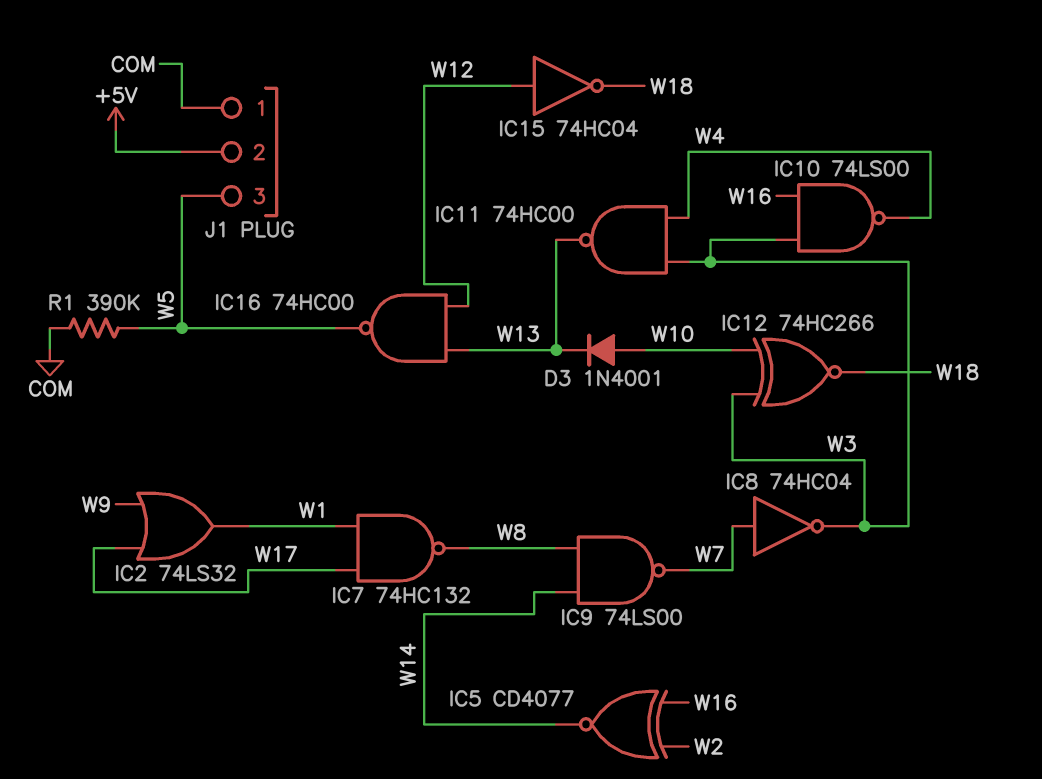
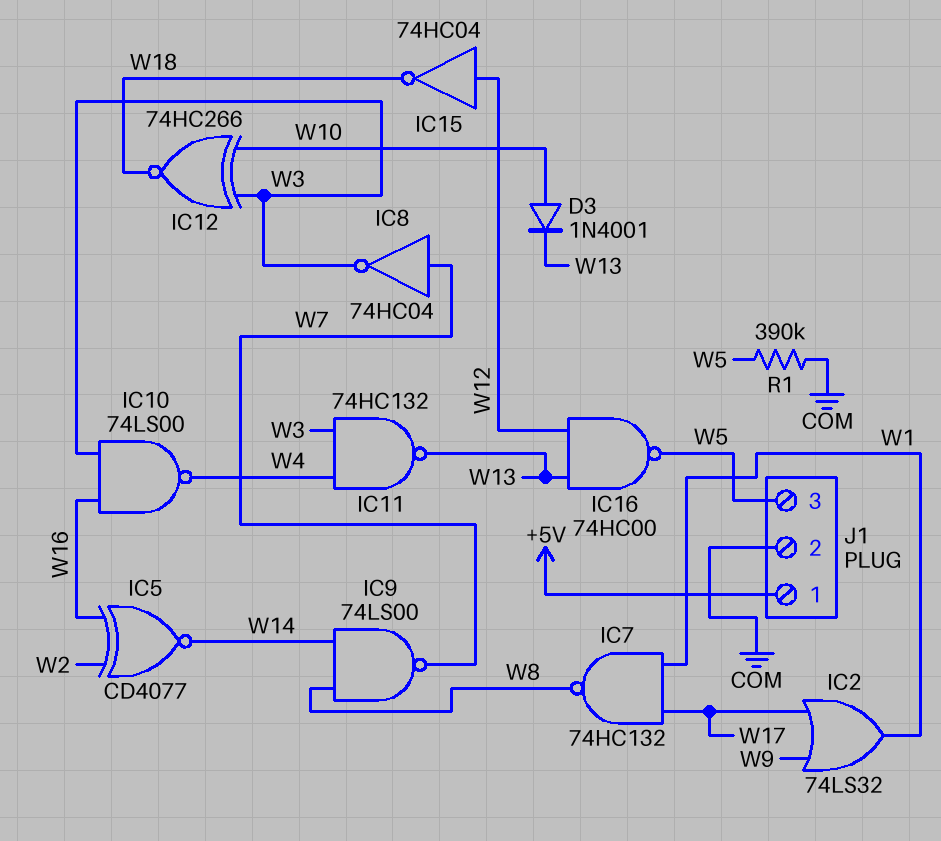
IC11: NAND 74HC00 (in W3, in W4, out W13) -> NAND 74HC132 (in W3, in W4, out W13)
J1 pin 1: COM -> +5V
J1 pin 2: +5V -> COM

